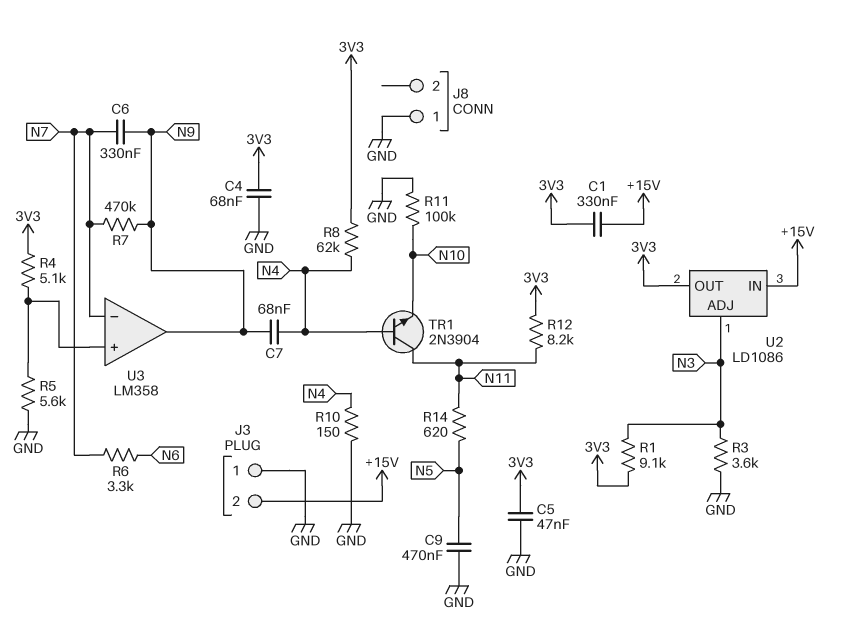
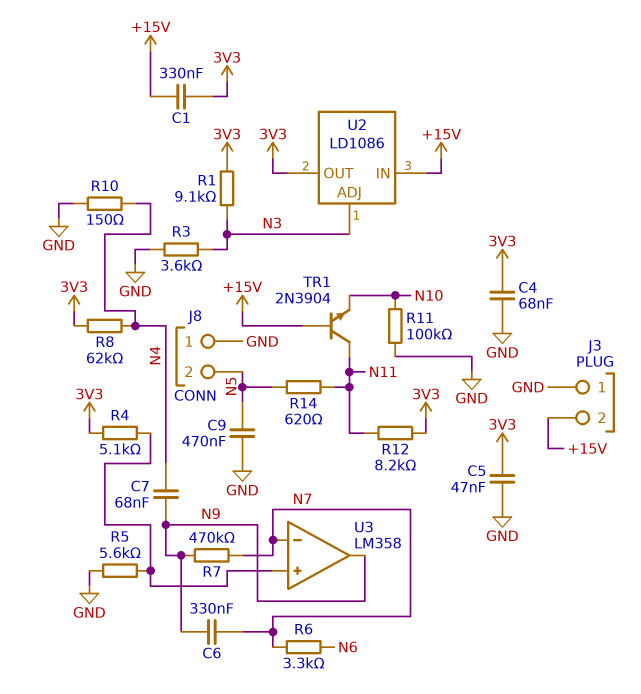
J8 pin 2: none -> N5
TR1: NPN 2N3904 (B N4, C N11, E N10) -> NPN 2N3904 (B +15V, C N11, E N10)

